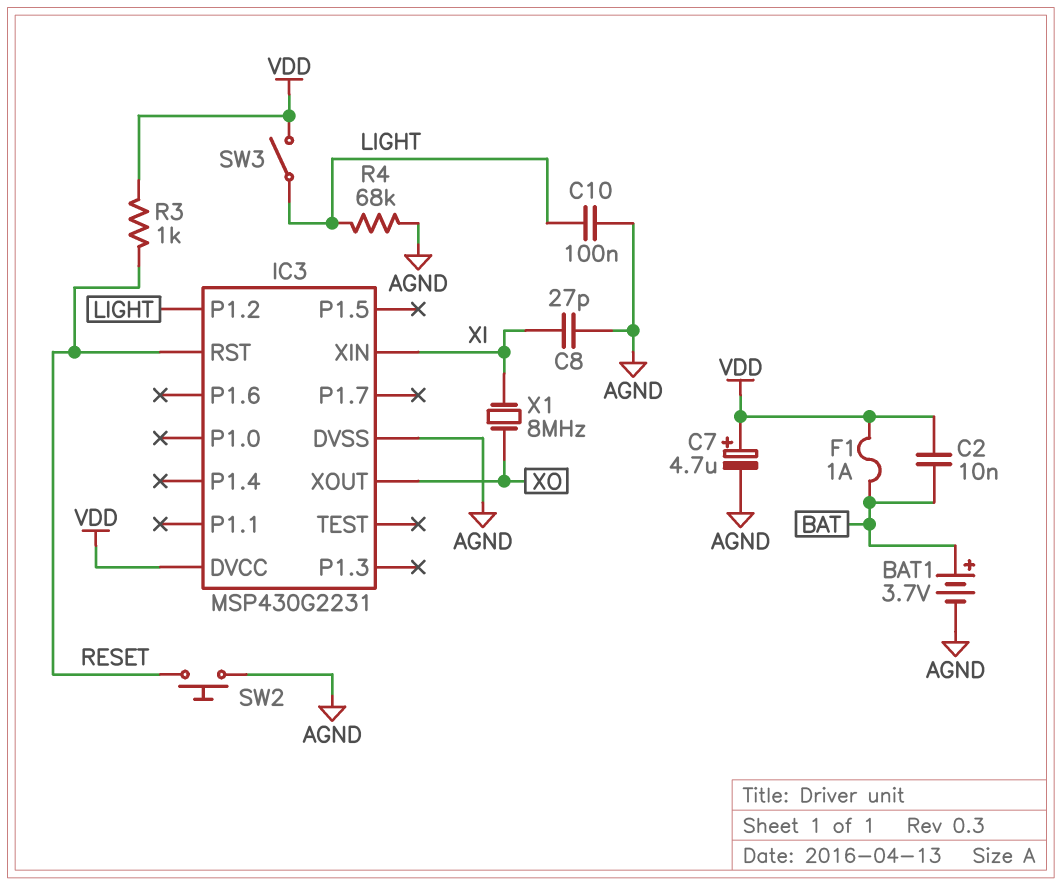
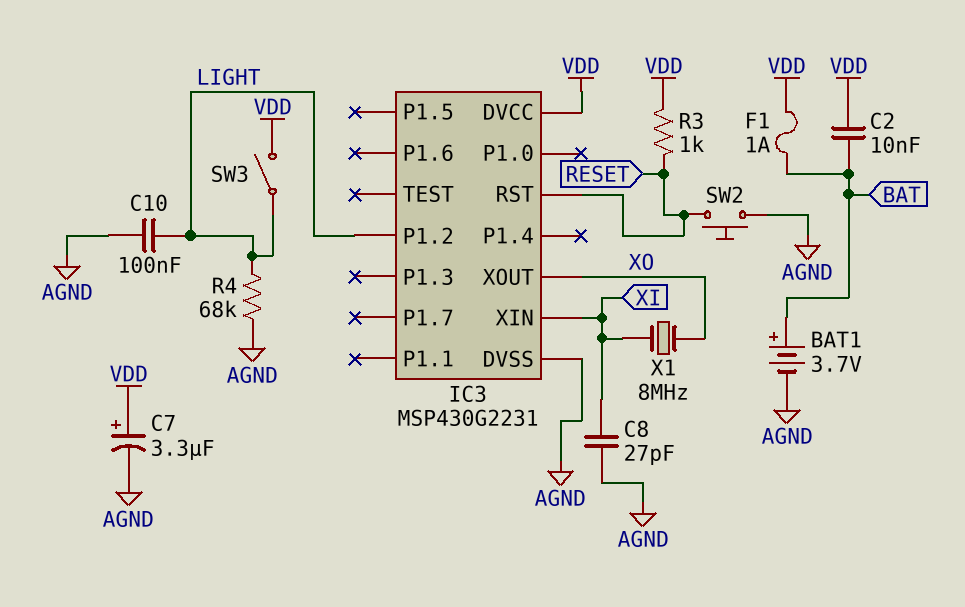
C7: 4.7uF (plus VDD, minus AGND) -> 3.3uF (plus VDD, minus AGND)

